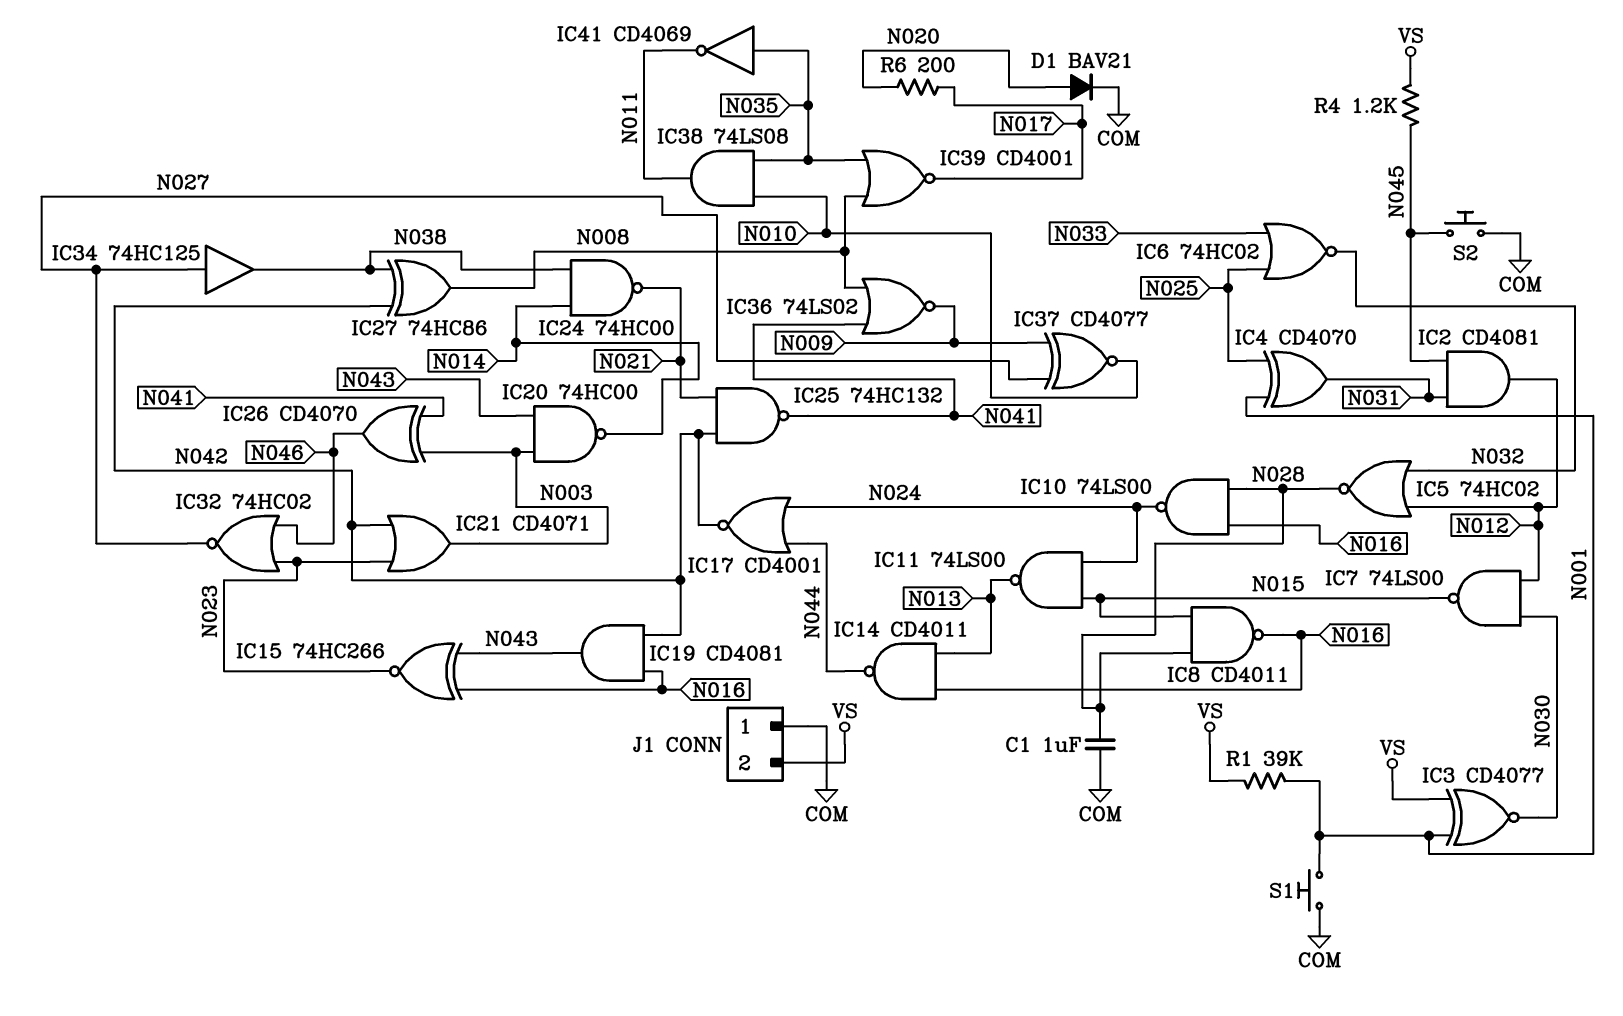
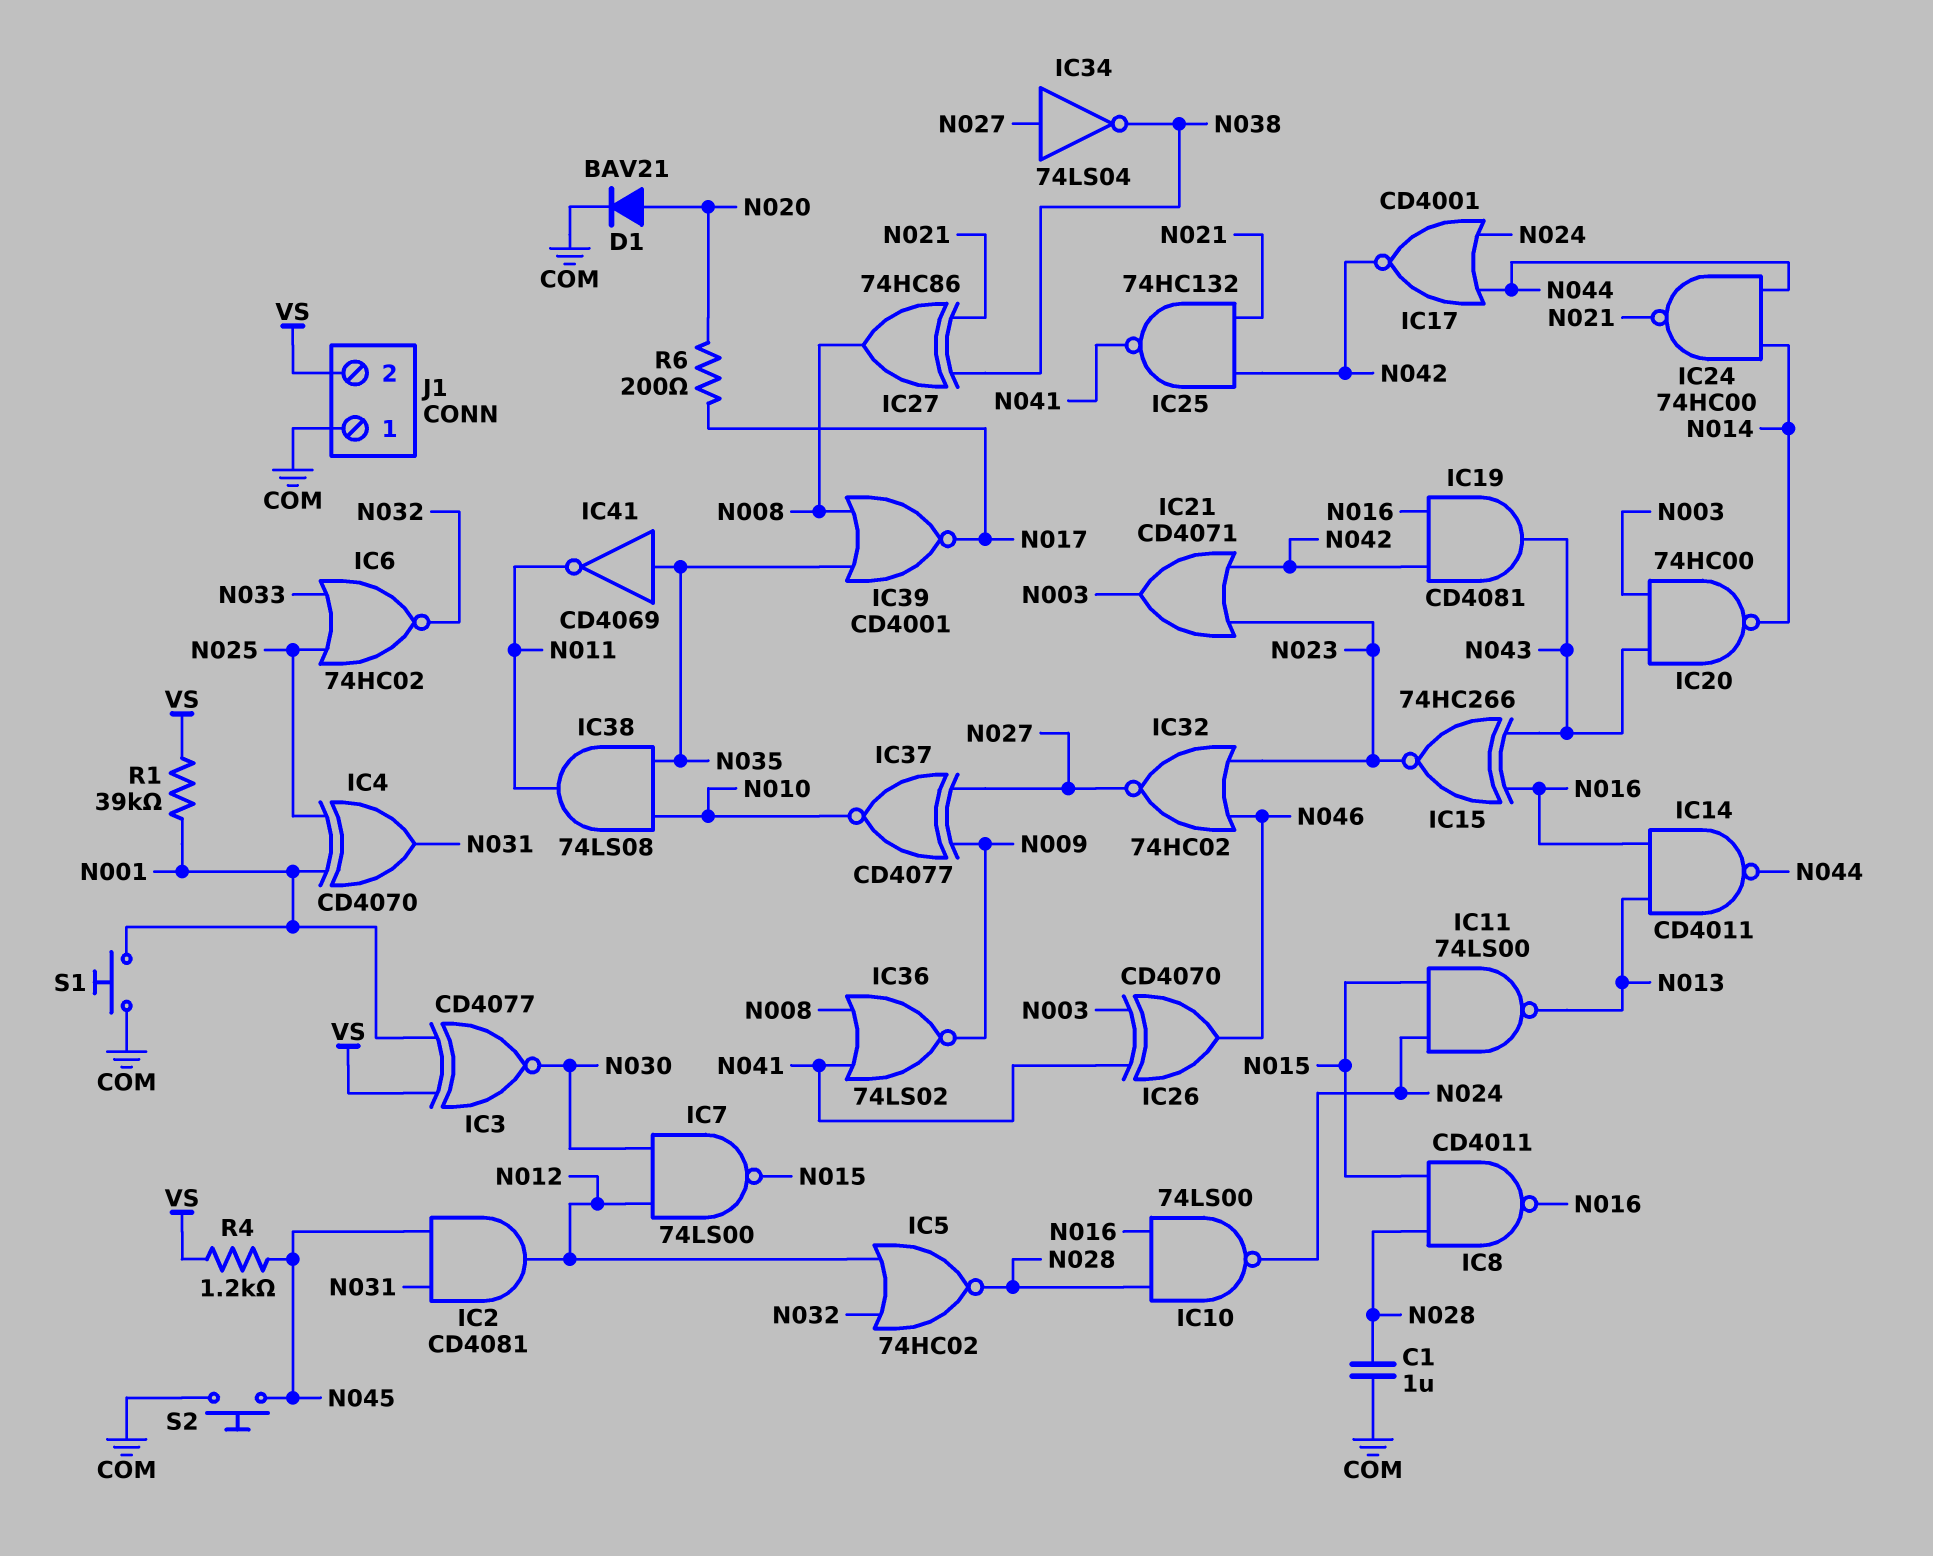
IC24: NAND 74HC00 (in N014, in N038, out N021) -> NAND 74HC00 (in N014, in N044, out N021)
IC27: XOR 74HC86 (in N038, in N042, out N008) -> XOR 74HC86 (in N021, in N038, out N008)
IC34: buffer 74HC125 (in N027, out N038) -> NOT 74LS04 (in N027, out N038)

